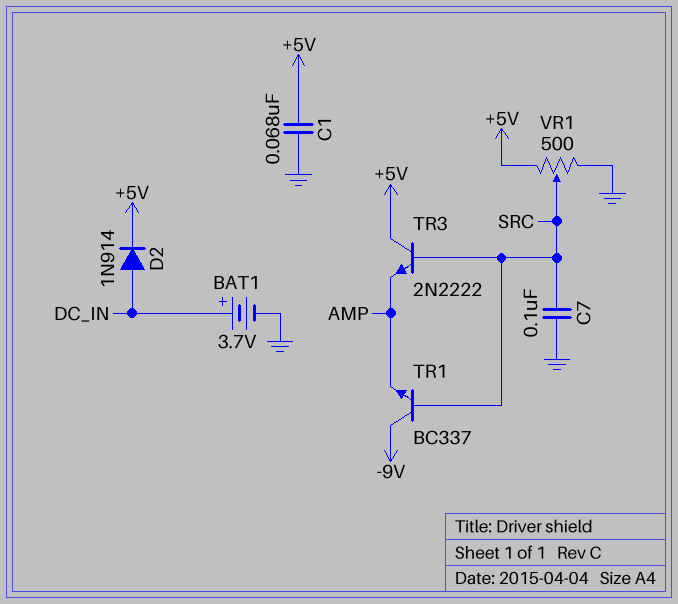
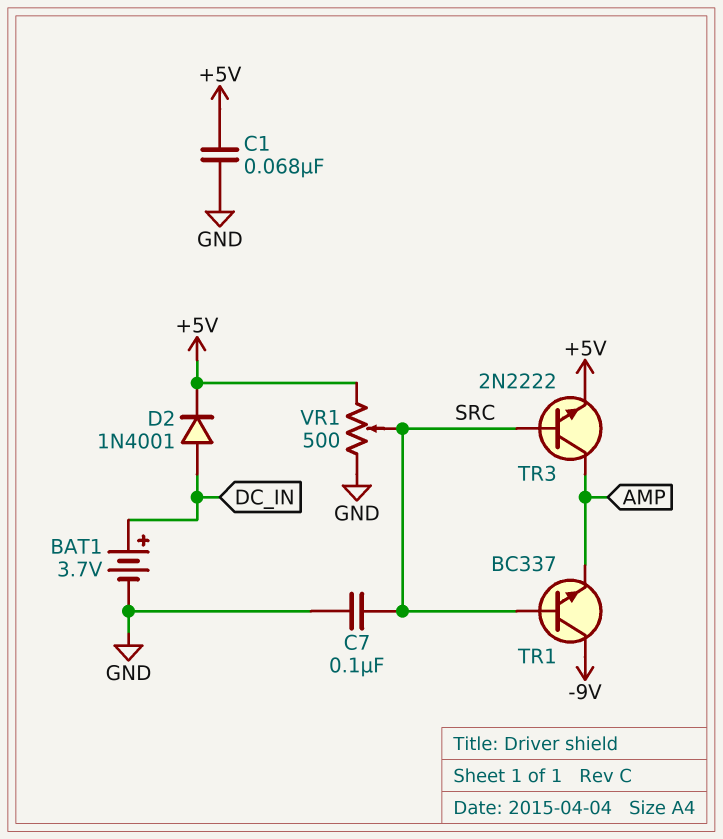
D2: diode 1N914 (A DC_IN, K +5V) -> diode 1N4001 (A DC_IN, K +5V)
TR3: NPN 2N2222 (B SRC, C +5V, E AMP) -> NPN 2N2222 (B SRC, C AMP, E +5V)

